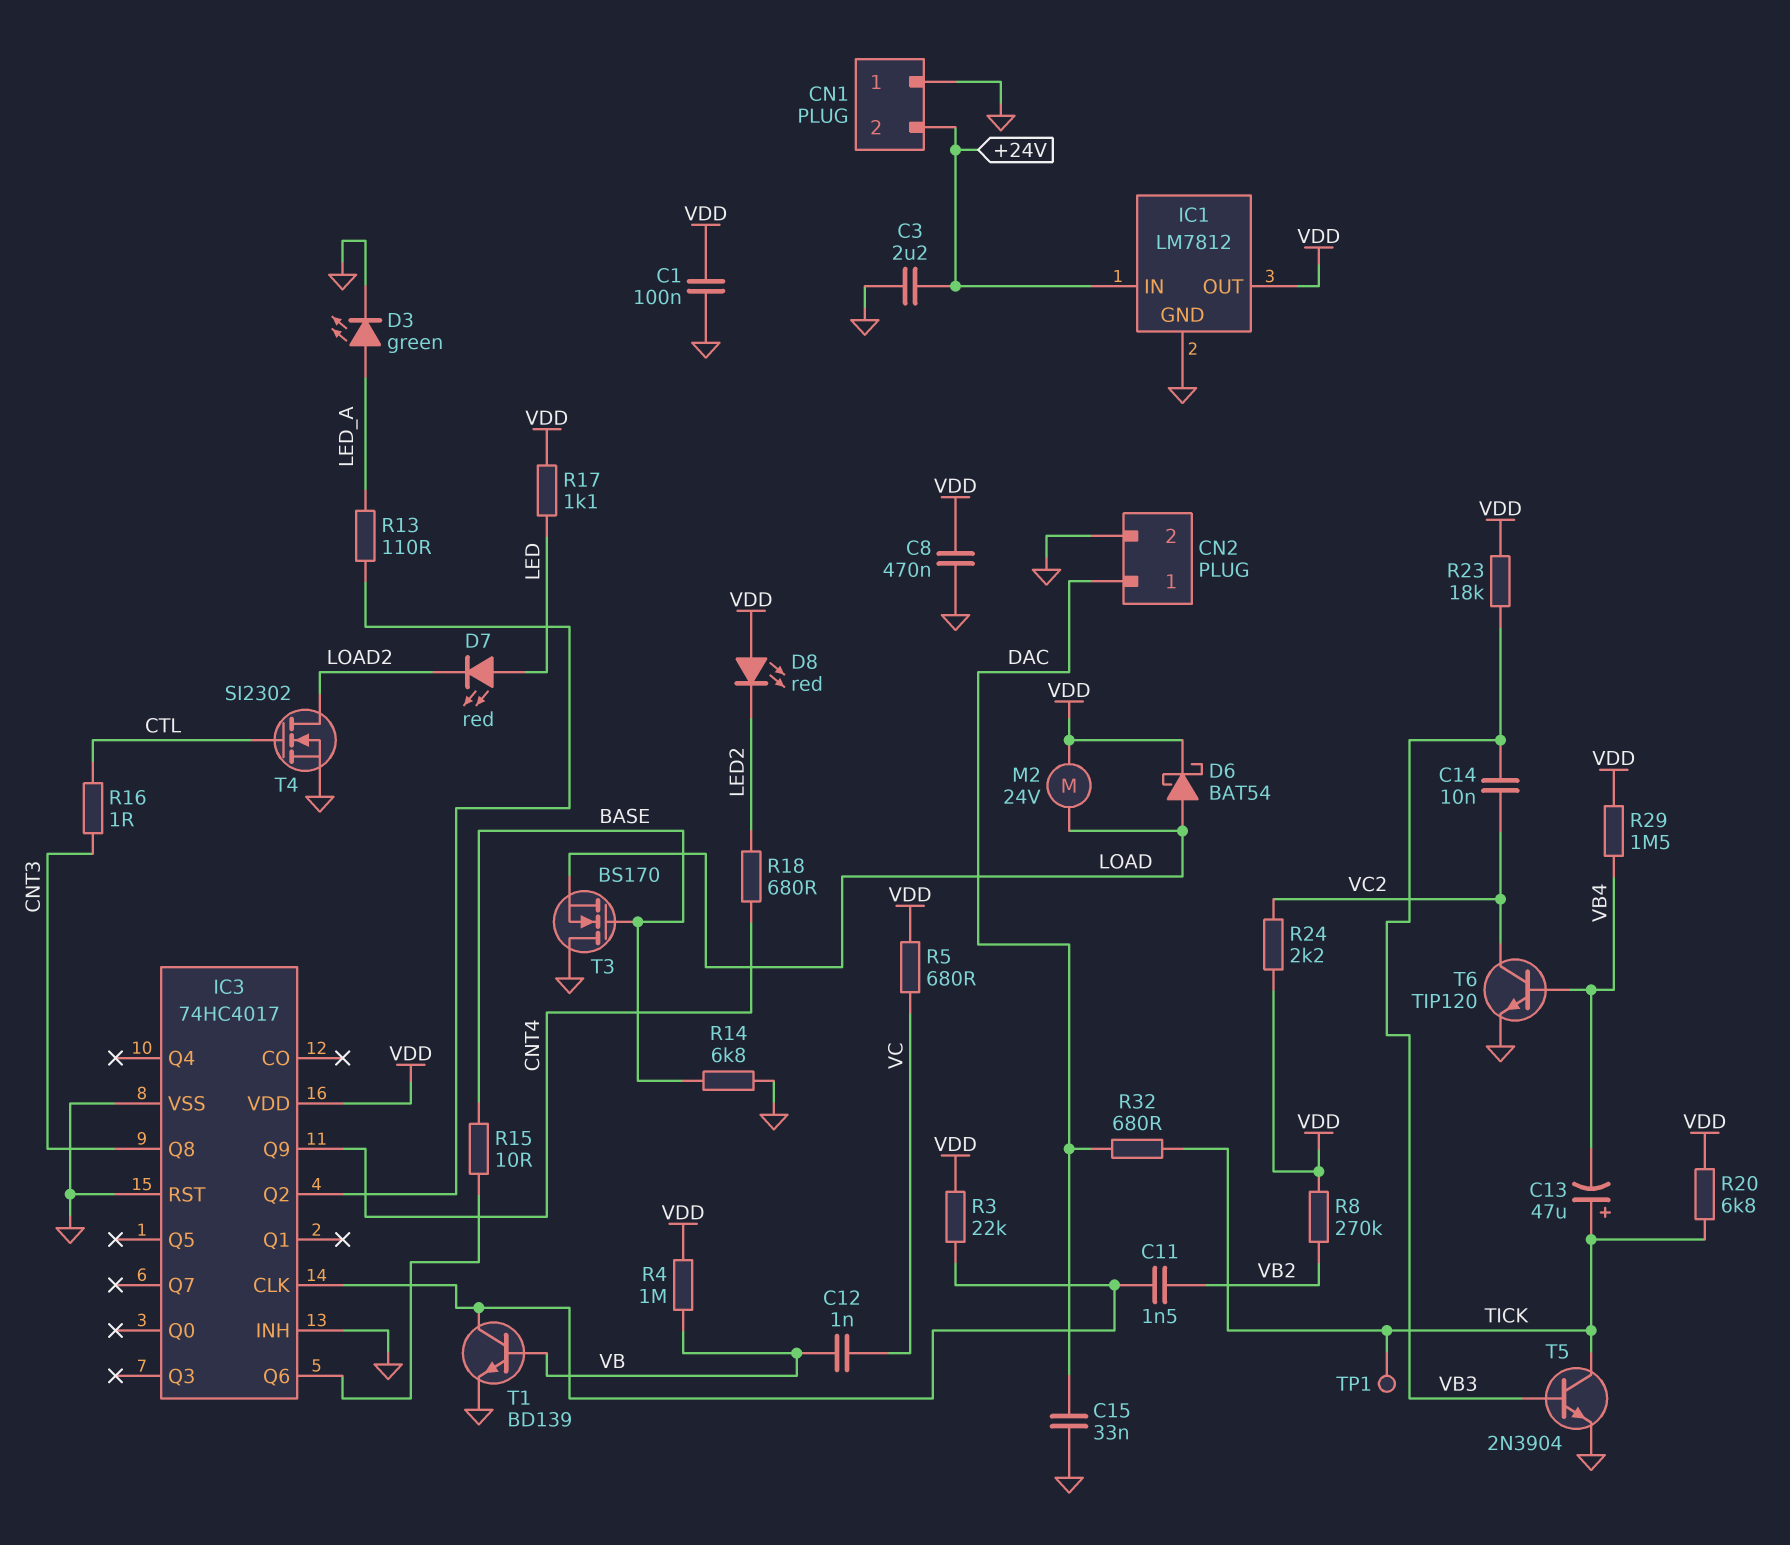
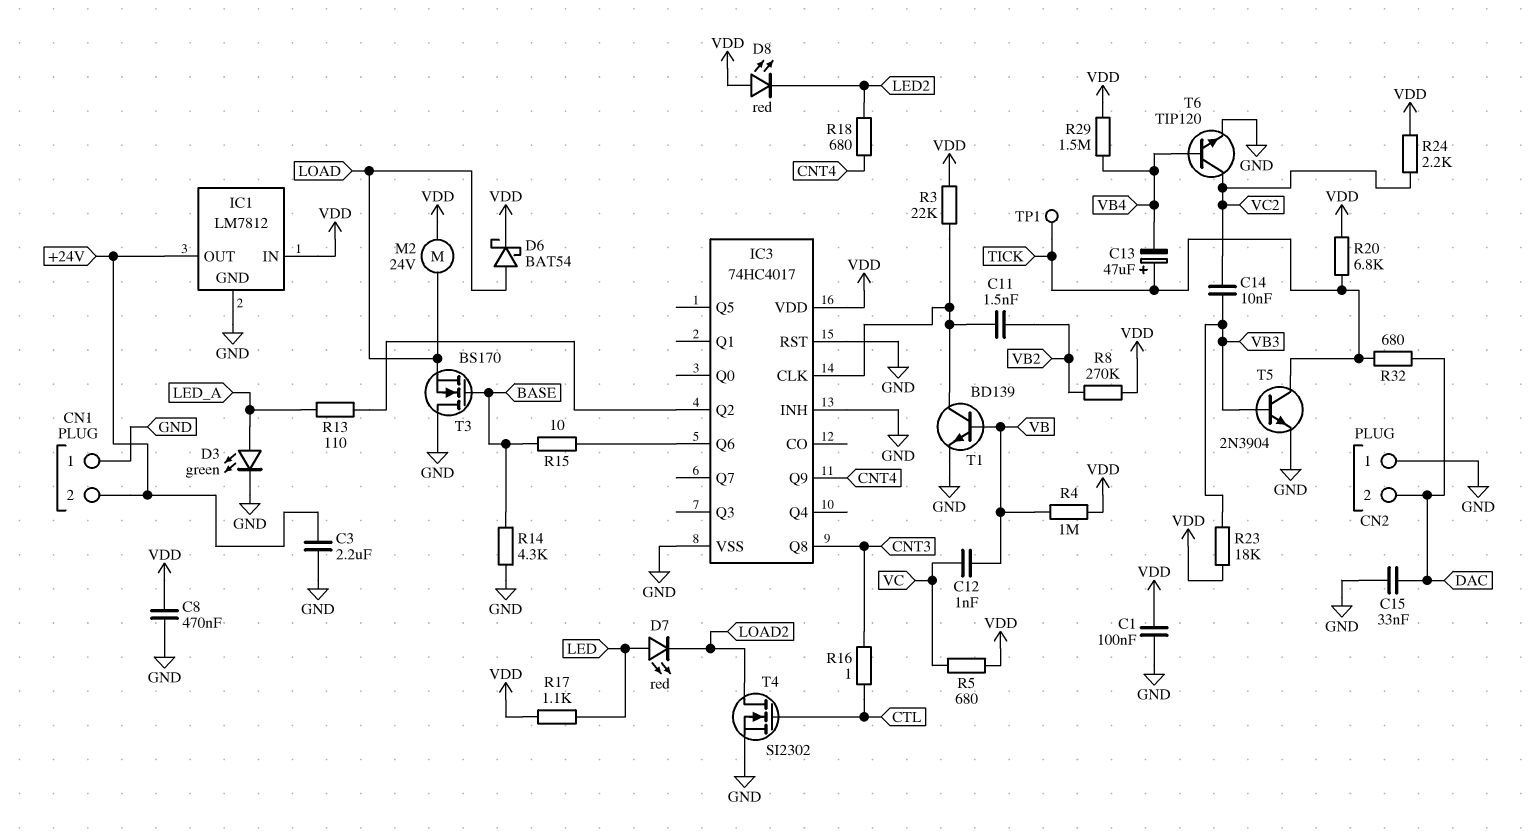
CN2 pin 1: DAC -> GND
CN2 pin 2: GND -> DAC
IC1 pin IN: +24V -> VDD
IC1 pin OUT: VDD -> +24V
R14: 6.8k (BASE, GND) -> 4.3k (BASE, GND)

